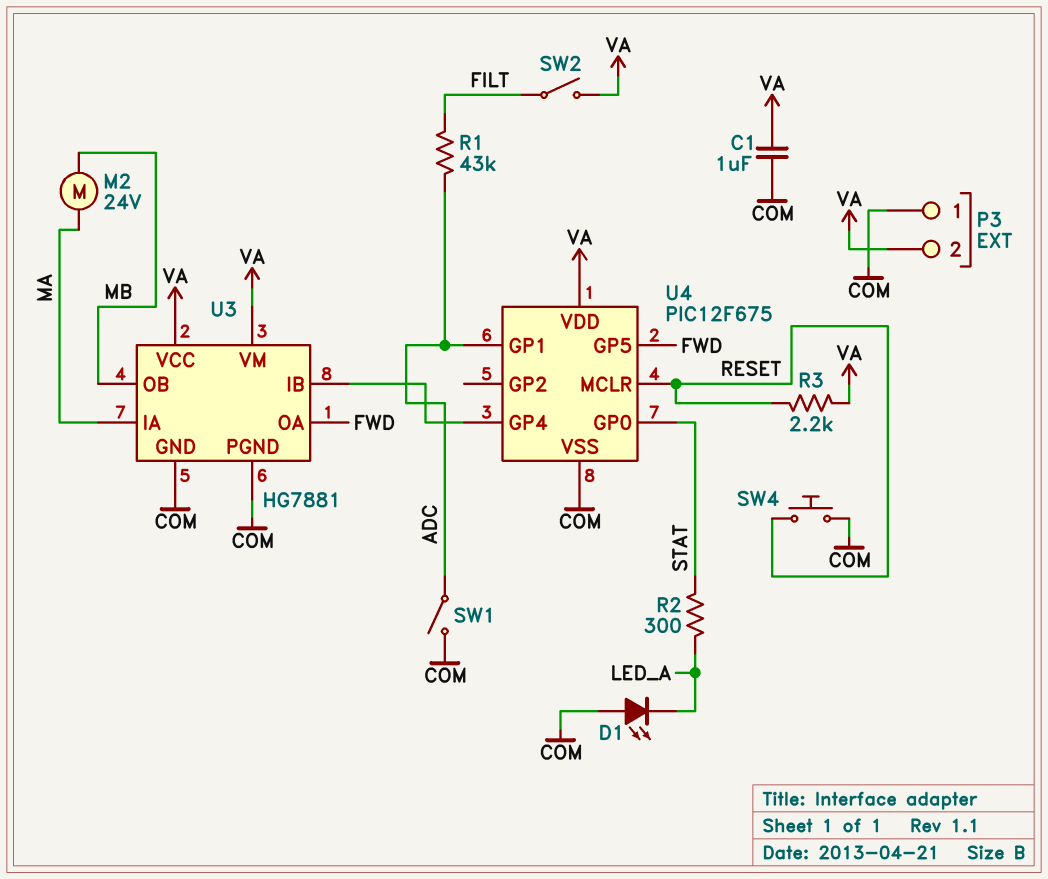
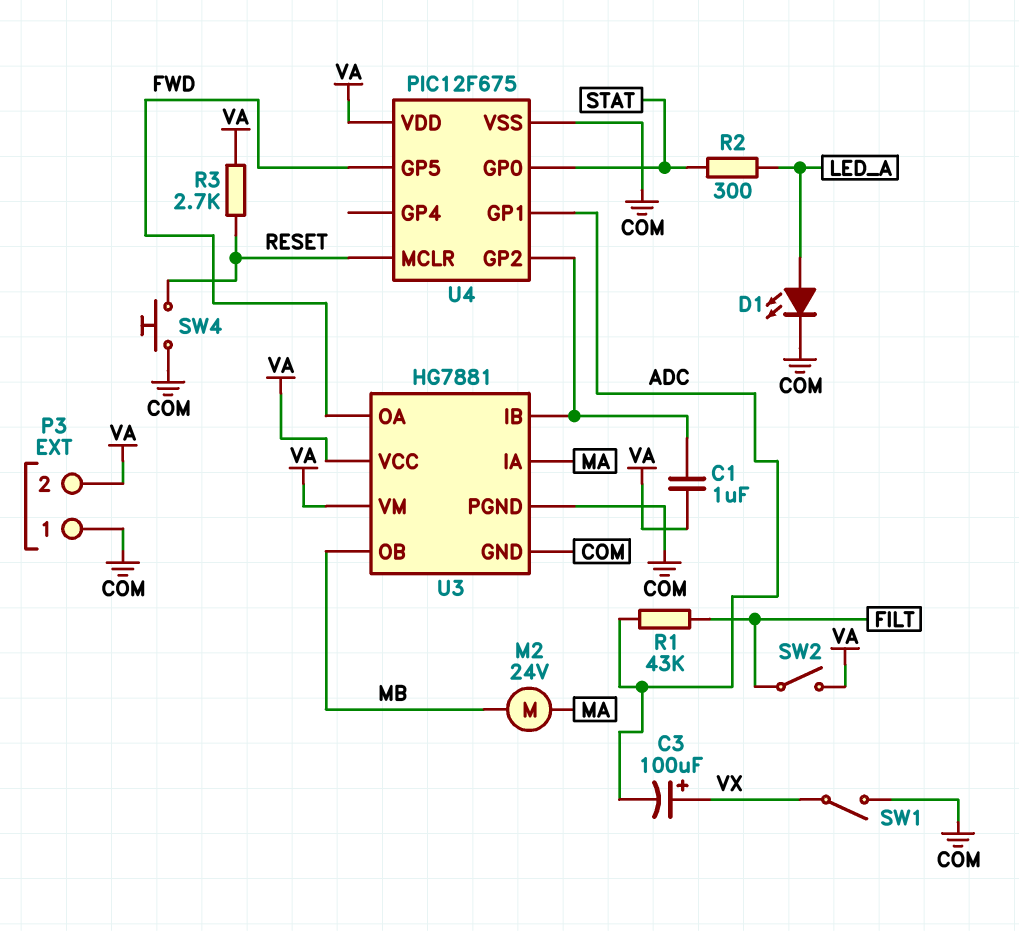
C1: 1uF (COM, VA) -> 1uF (U3/IB, VA)
C3: none -> 100uF (plus VX, minus ADC)
D1: LED (A COM, K LED_A) -> LED (A LED_A, K COM)
R3: 2.2k (RESET, VA) -> 2.7k (RESET, VA)
SW1: switch (ADC, COM) -> switch (COM, VX)
U4 pin GP2: none -> U3/IB
U4 pin GP4: U3/IB -> none

